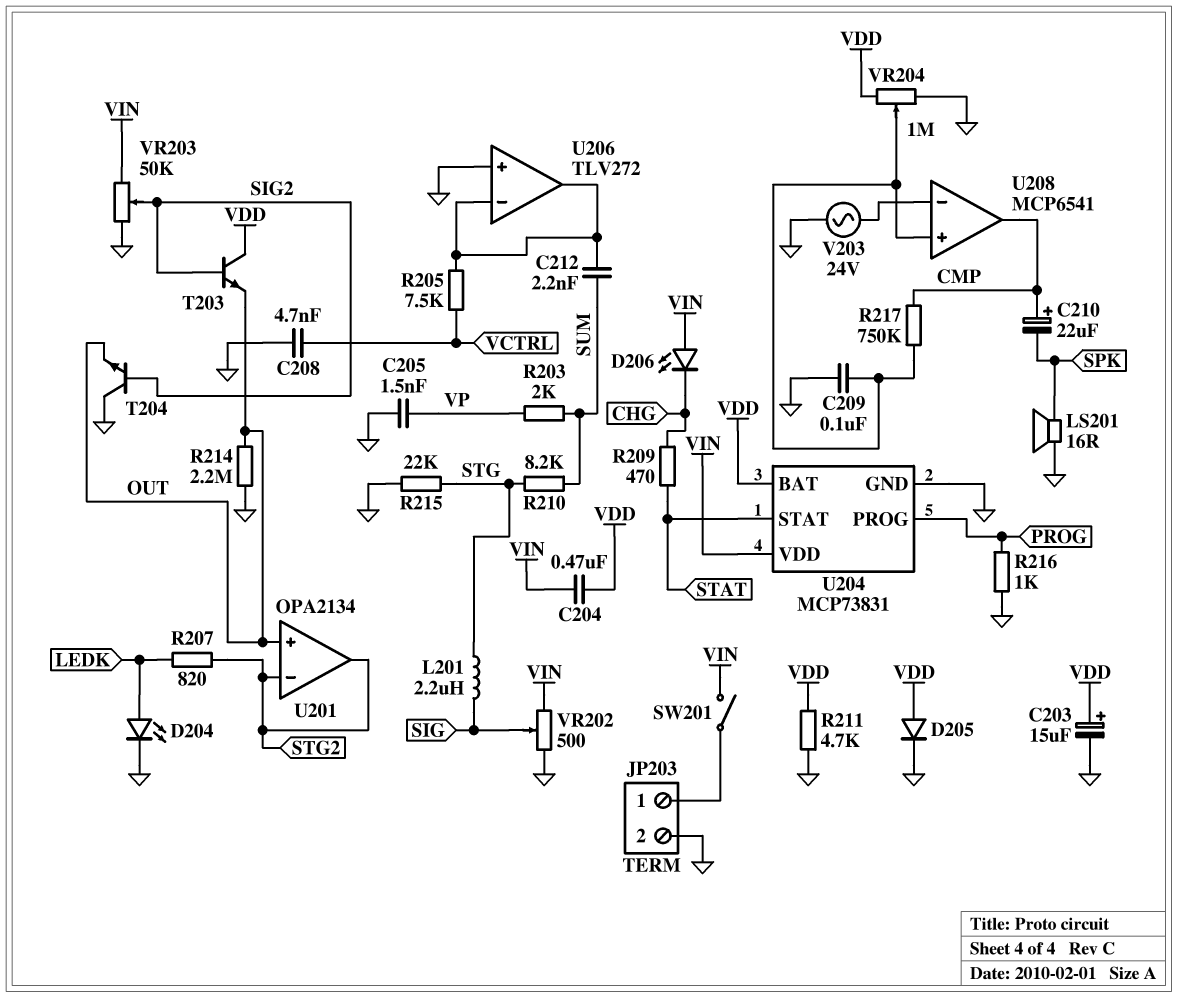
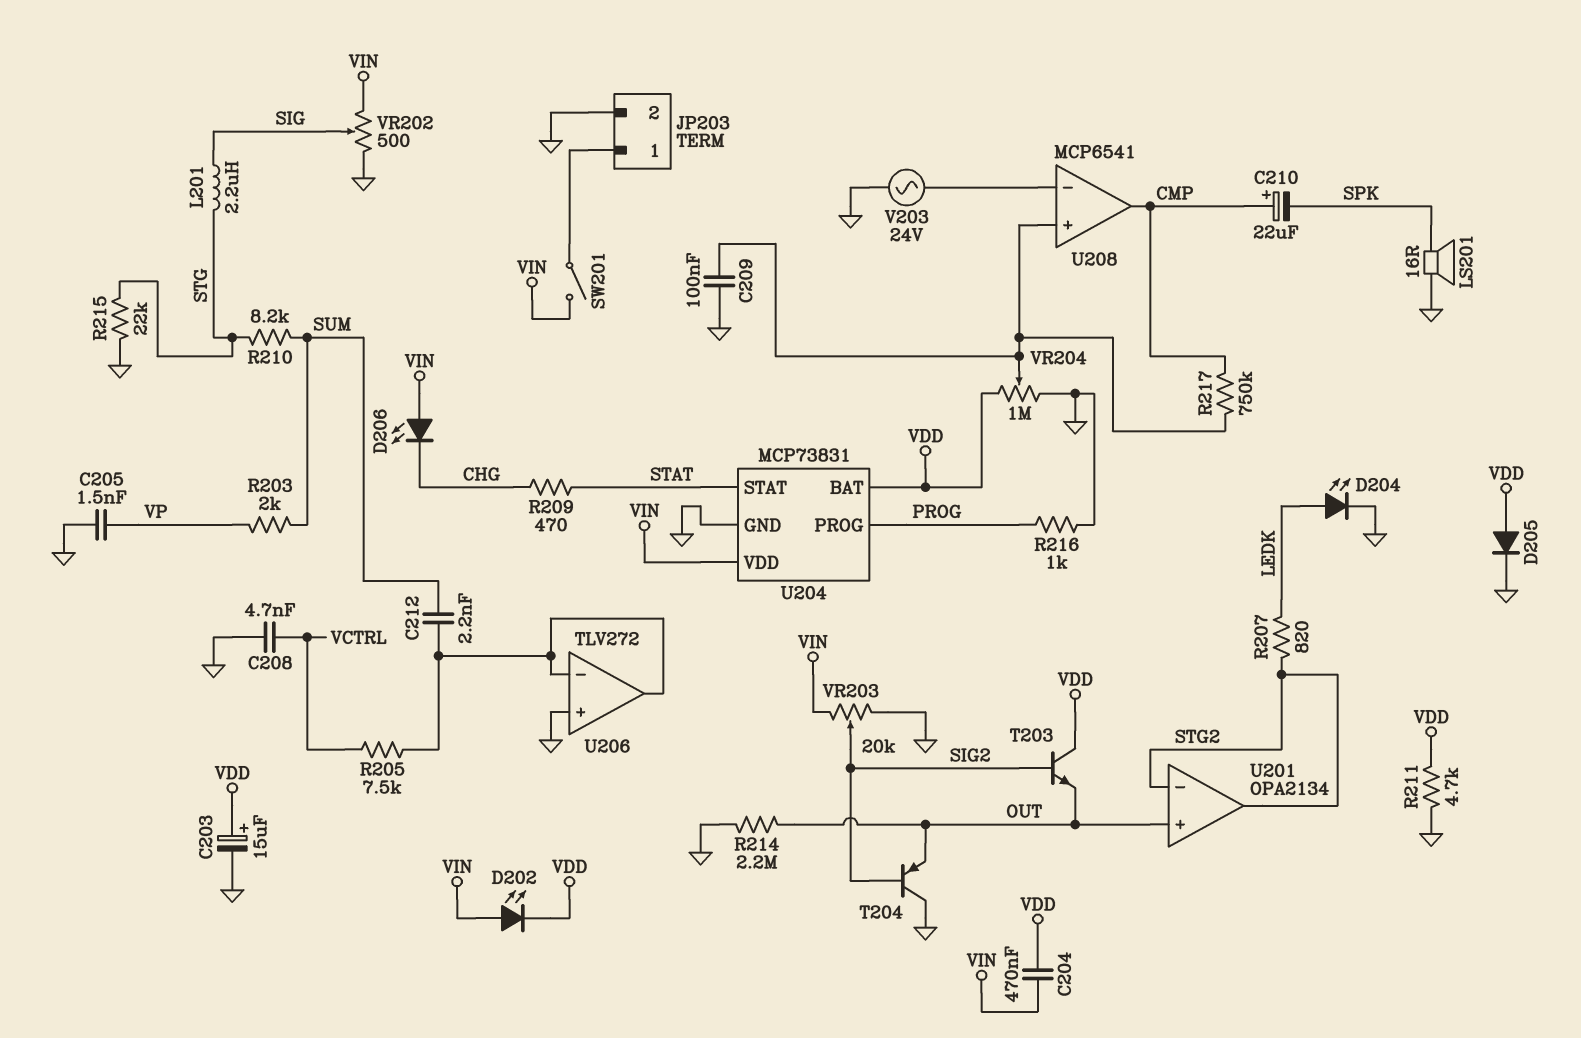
D202: none -> LED (A VIN, K VDD)
T204: NPN (B SIG2, C GND, E OUT) -> PNP (B SIG2, C GND, E OUT)
VR203: 50k (GND, VIN, wiper SIG2) -> 20k (GND, VIN, wiper SIG2)

